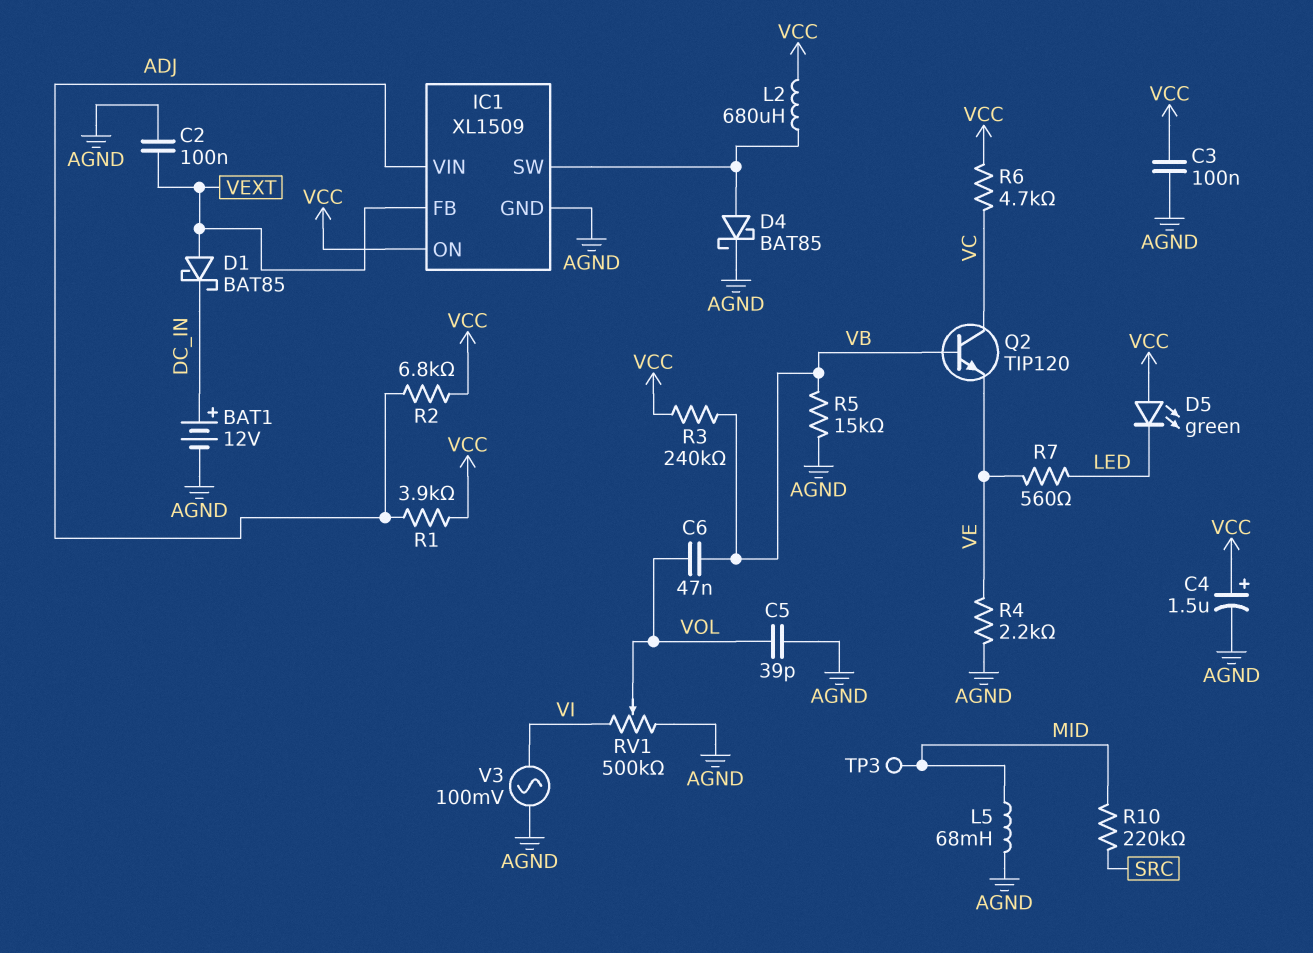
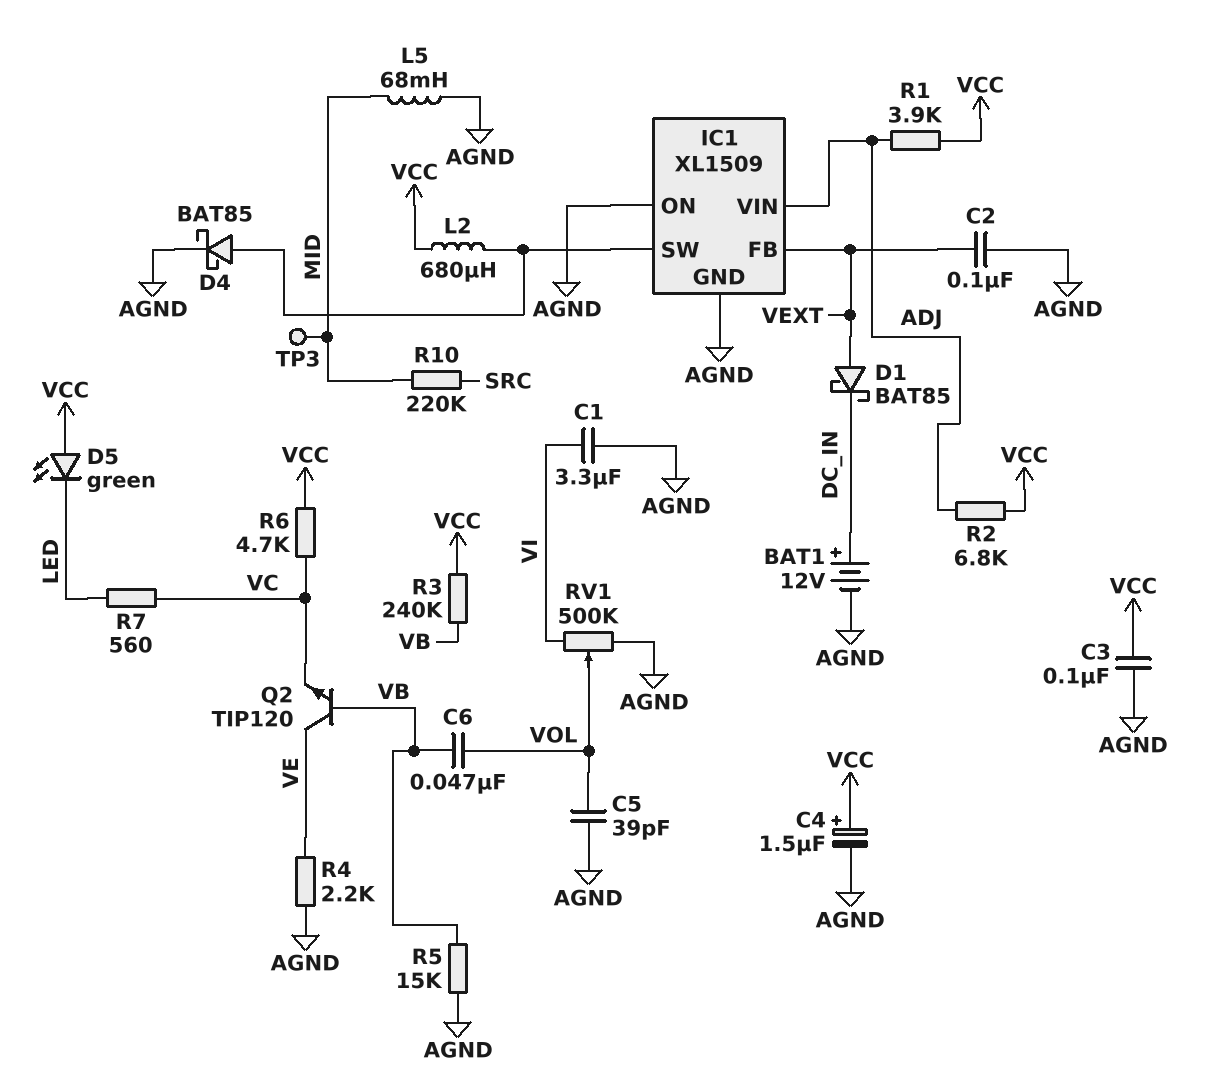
C1: none -> 3.3uF (AGND, VI)
IC1 pin ON: VCC -> AGND
Q2: NPN TIP120 (B VB, C VC, E VE) -> NPN TIP120 (B VB, C VE, E VC)
R7: 560 (LED, VE) -> 560 (LED, VC)
V3: AC 100mV (AGND, VI) -> none

